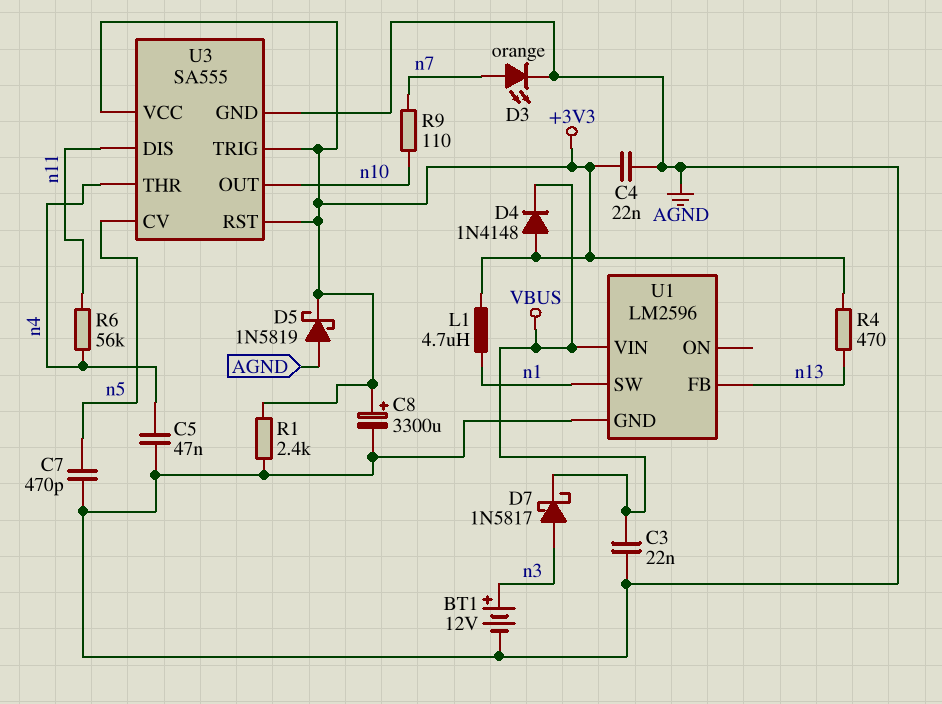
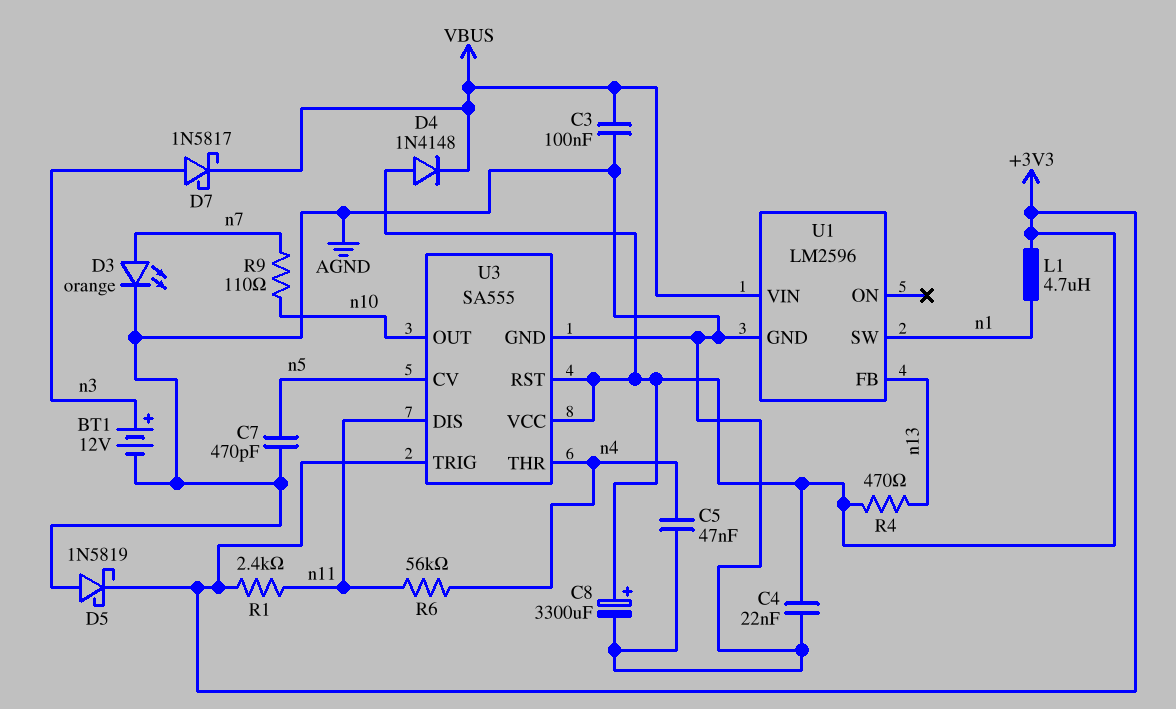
C3: 22nF (AGND, VBUS) -> 100nF (AGND, VBUS)
R1: 2.4k (+3V3, AGND) -> 2.4k (+3V3, n11)

